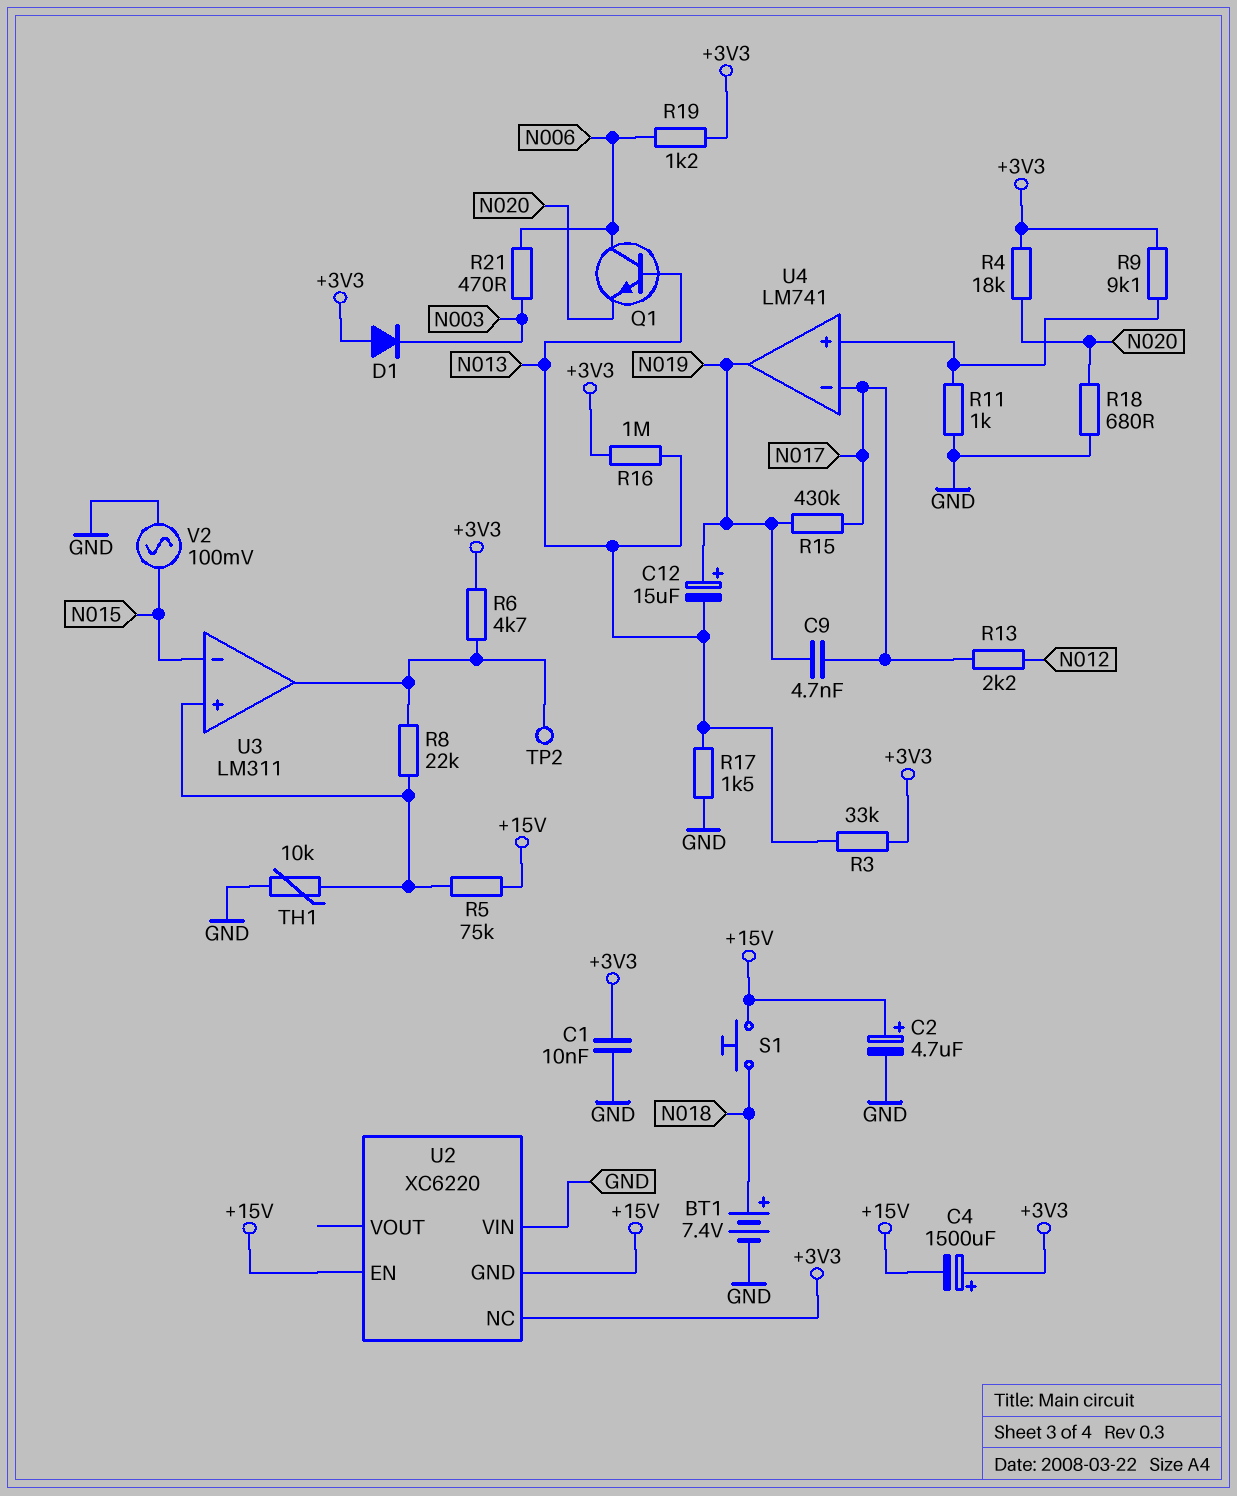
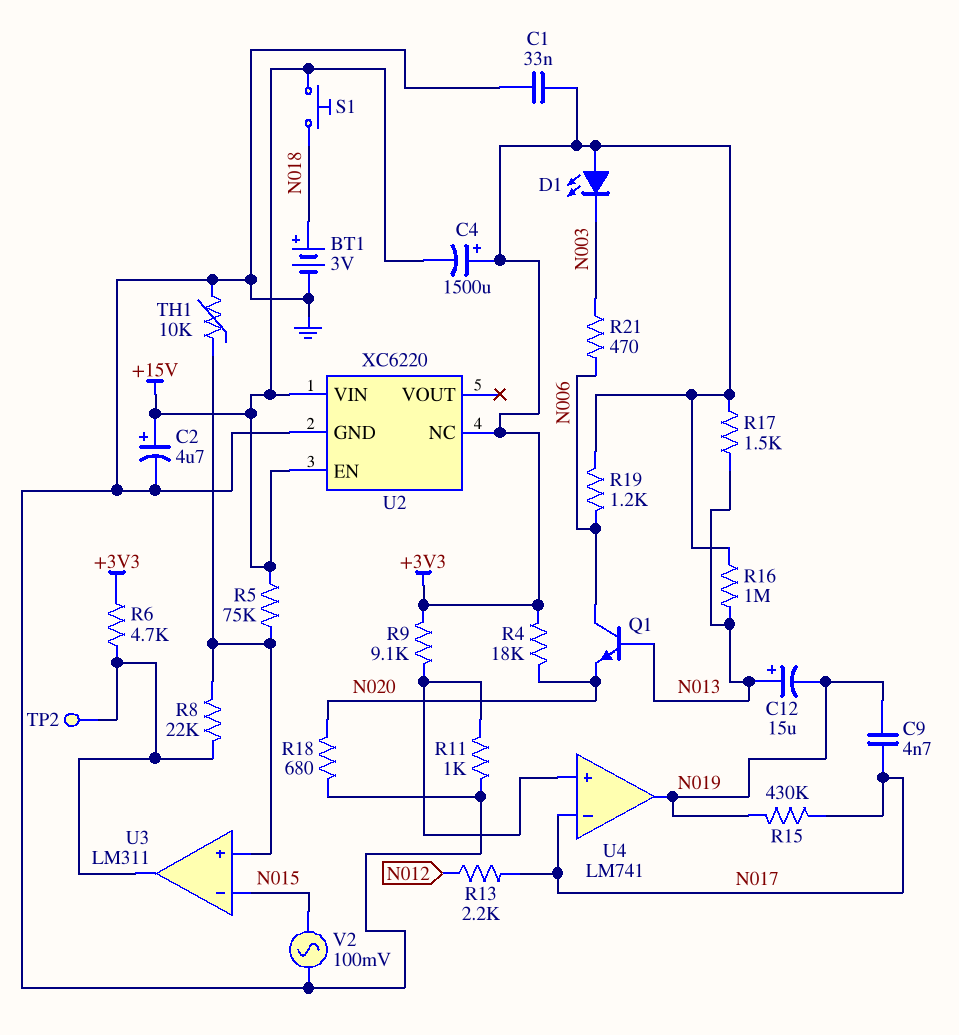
BT1: 7.4V (plus N018, minus GND) -> 3V (plus N018, minus GND)
C1: 10nF (+3V3, GND) -> 33nF (+3V3, GND)
C12: 15uF (plus N019, minus N013) -> 15uF (plus N013, minus N019)
D1: diode (A +3V3, K N003) -> LED (A +3V3, K N003)
R3: 33k (+3V3, N013) -> none
R17: 1.5k (GND, N013) -> 1.5k (+3V3, N013)
U2 pin GND: +15V -> GND
U2 pin VIN: GND -> +15V

